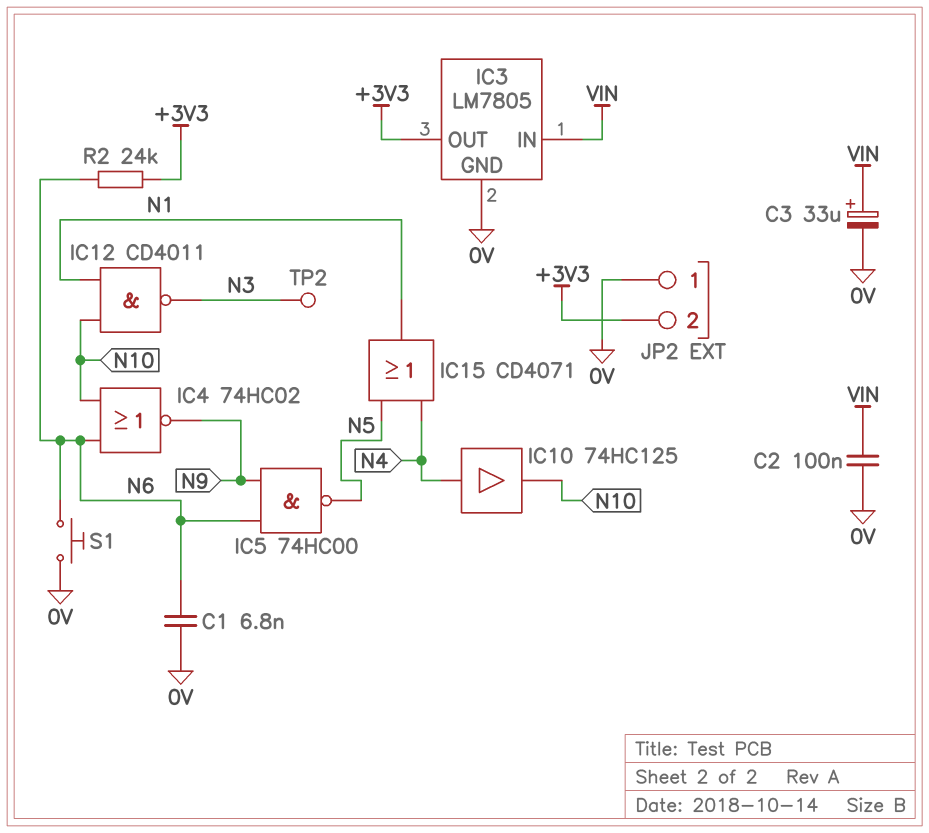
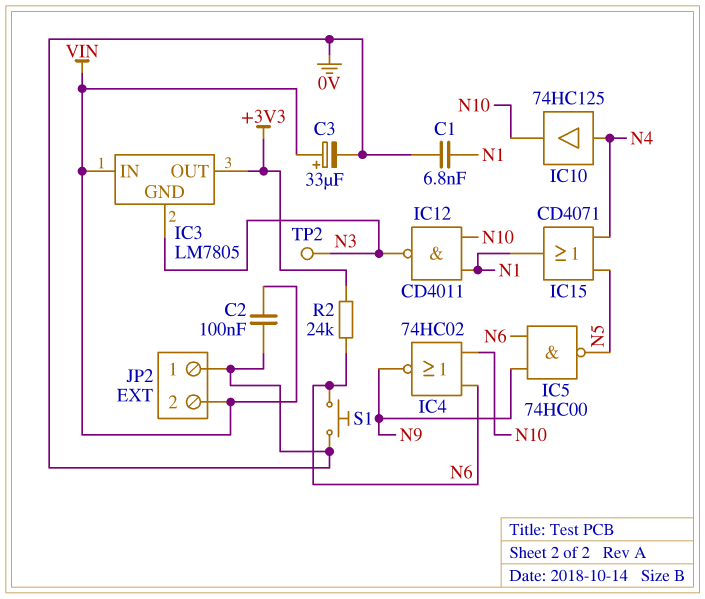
C1: 6.8nF (0V, N6) -> 6.8nF (0V, N1)
IC3 pin GND: 0V -> N3
JP2 pin 2: +3V3 -> VIN

